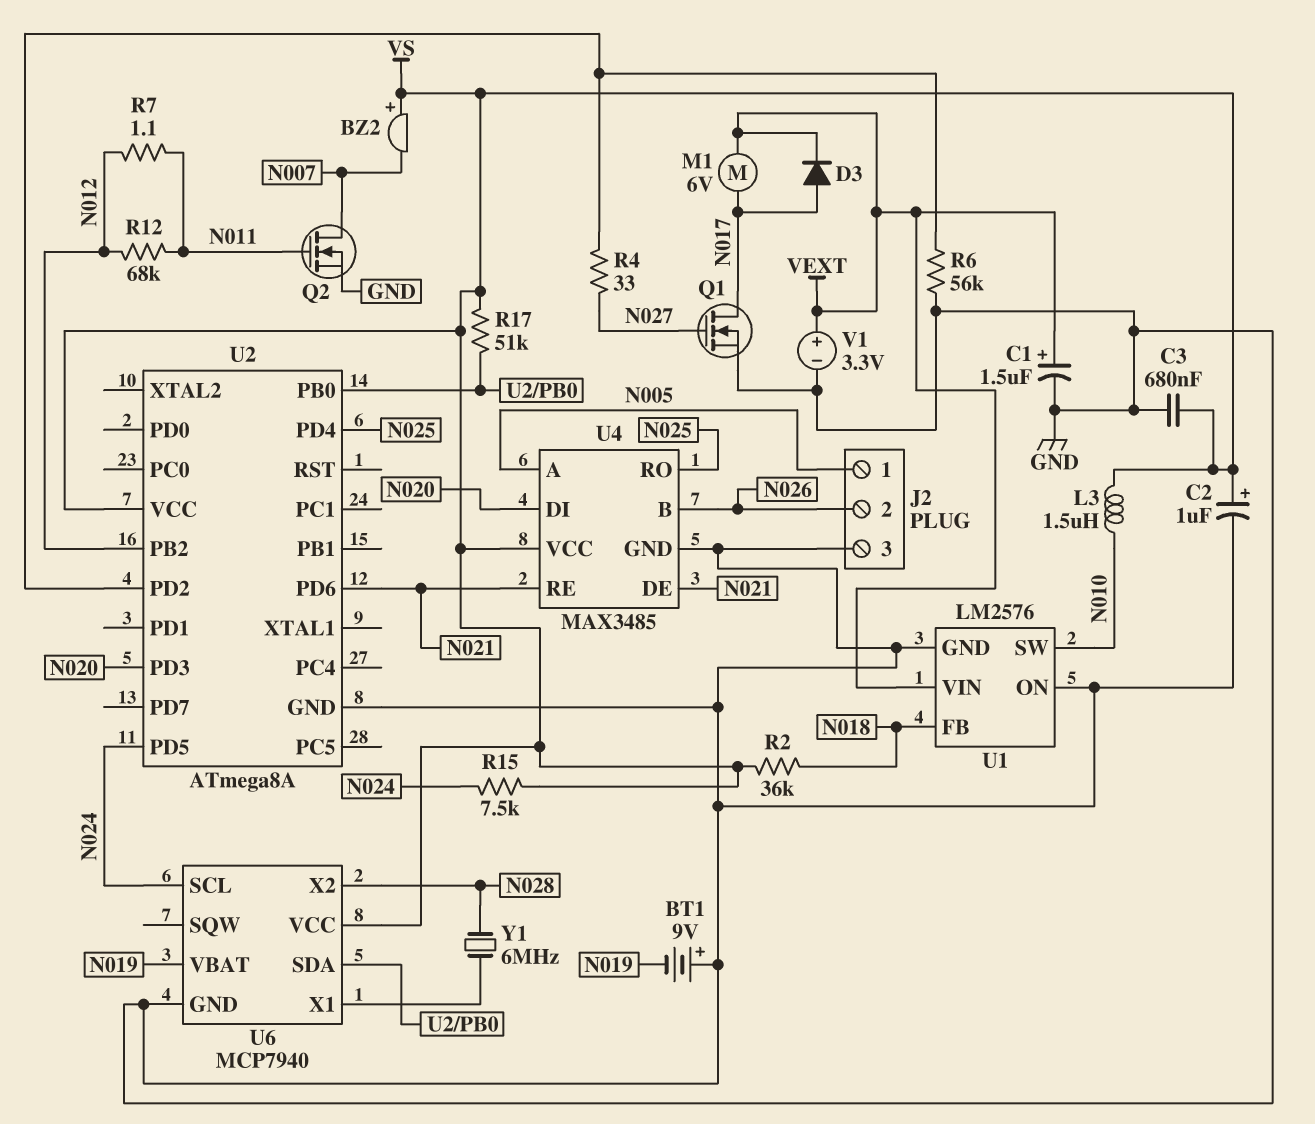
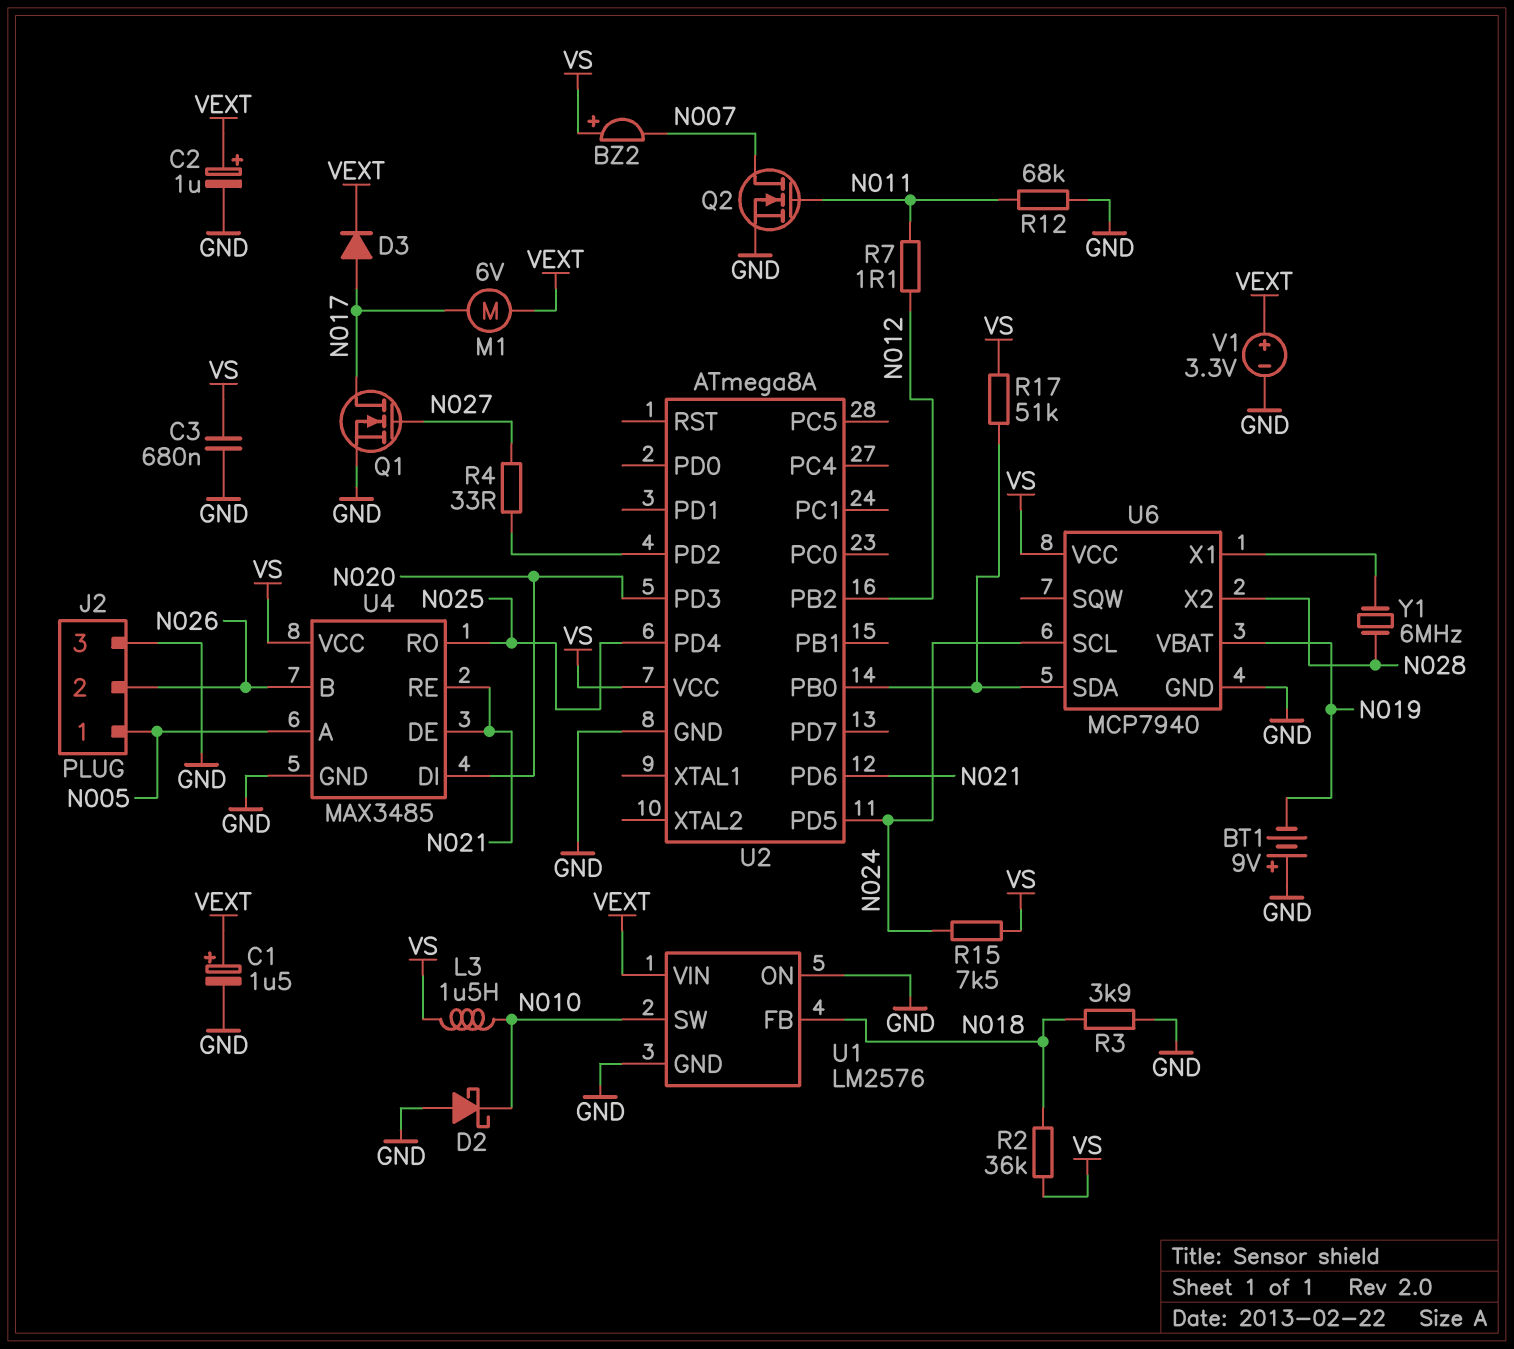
C2: 1uF (plus VS, minus GND) -> 1uF (plus VEXT, minus GND)
D2: none -> schottky (A GND, K N010)
R3: none -> 3.9k (GND, N018)
R6: 56k (GND, U2/PD2) -> none
R12: 68k (N011, N012) -> 68k (GND, N011)

